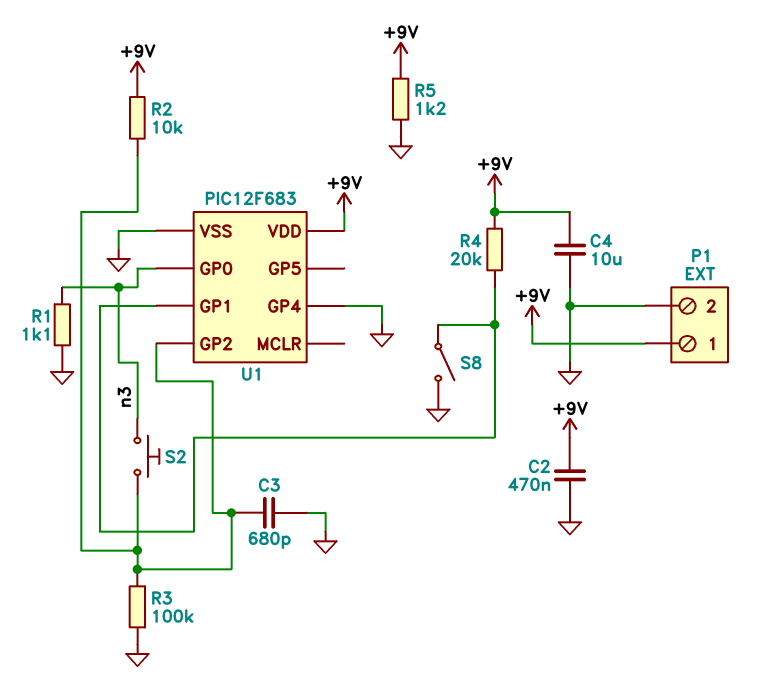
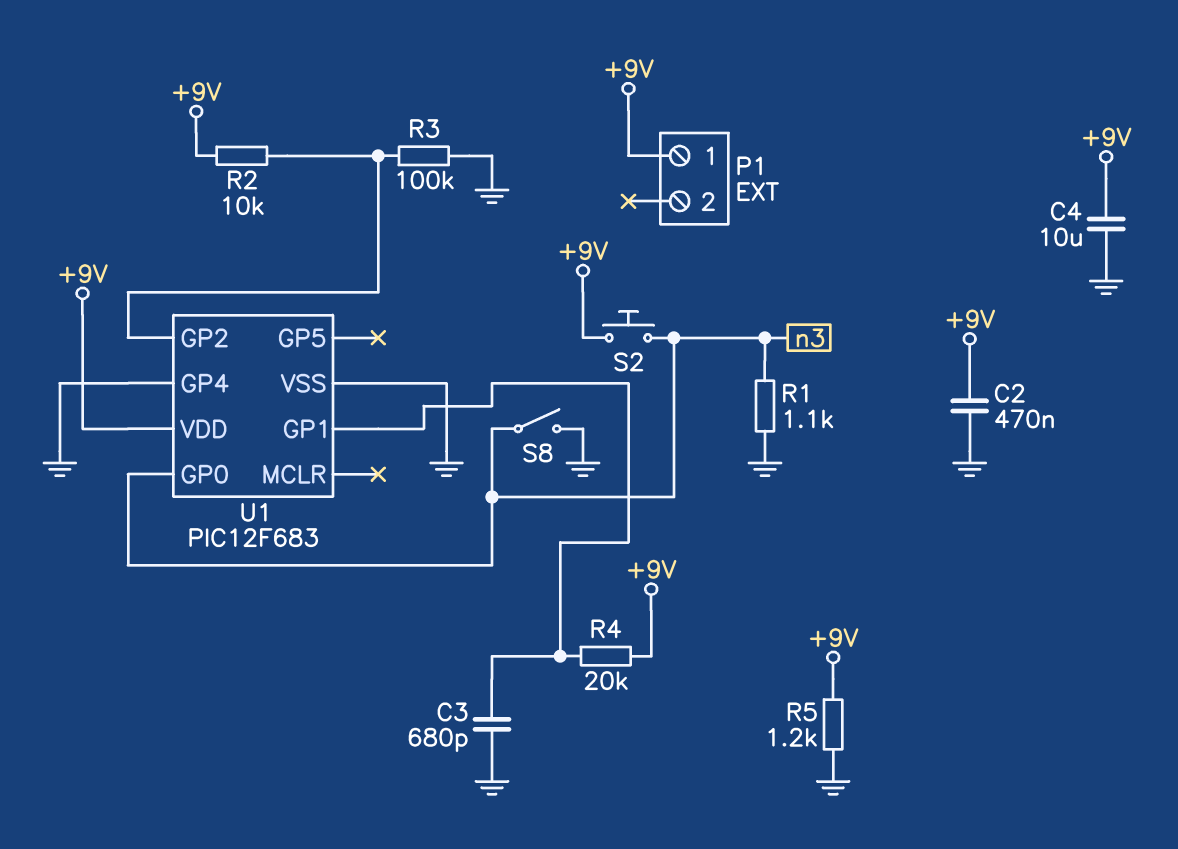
C3: 680pF (GND, U1/GP2) -> 680pF (GND, U1/GP1)
P1 pin 2: GND -> none
S2: button (U1/GP2, n3) -> button (+9V, n3)
S8: switch (GND, U1/GP1) -> switch (GND, n3)

